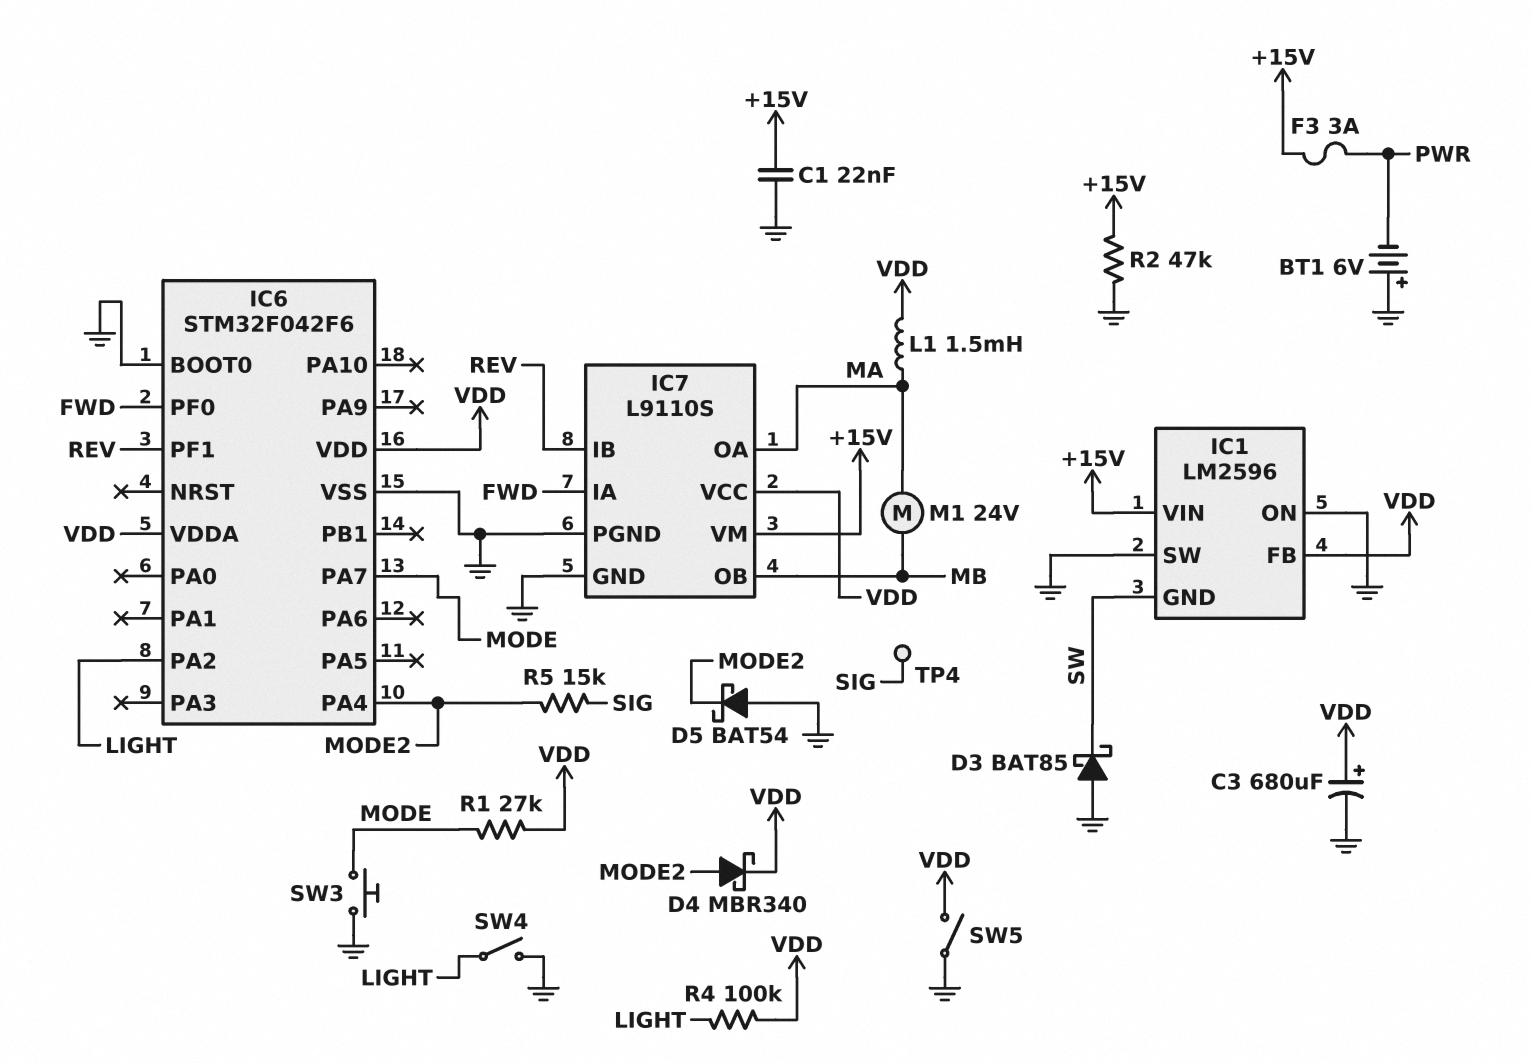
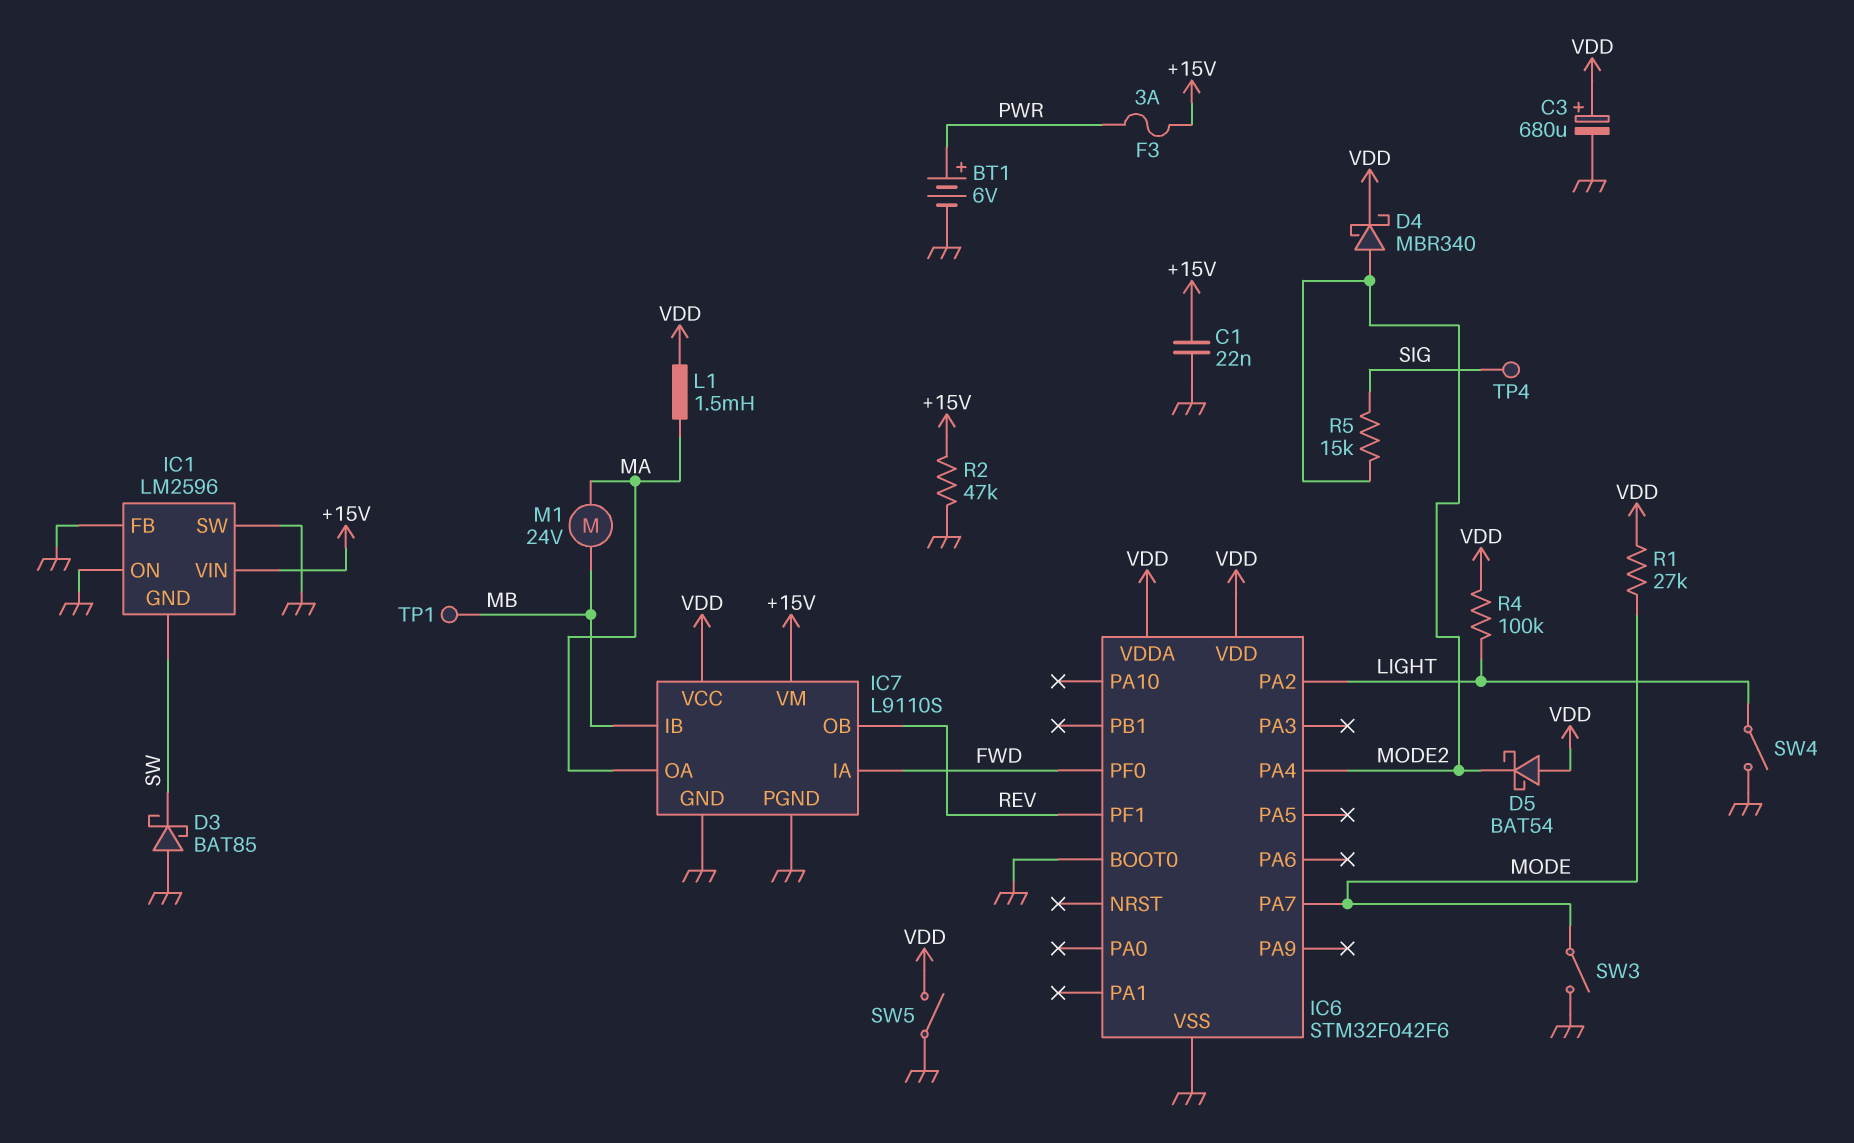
BT1: 6V (plus GND, minus PWR) -> 6V (plus PWR, minus GND)
D5: schottky BAT54 (A GND, K MODE2) -> schottky BAT54 (A VDD, K MODE2)
IC1 pin FB: VDD -> GND
IC7 pin IB: REV -> MB
IC7 pin OB: MB -> REV
SW3: button (GND, MODE) -> switch (GND, MODE)
TP1: none -> test point (MB)

